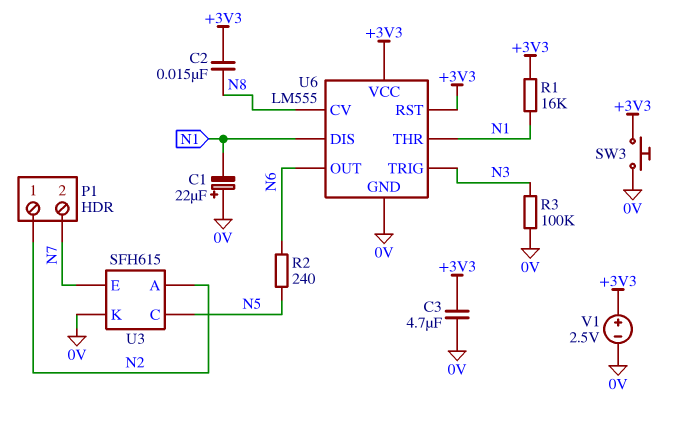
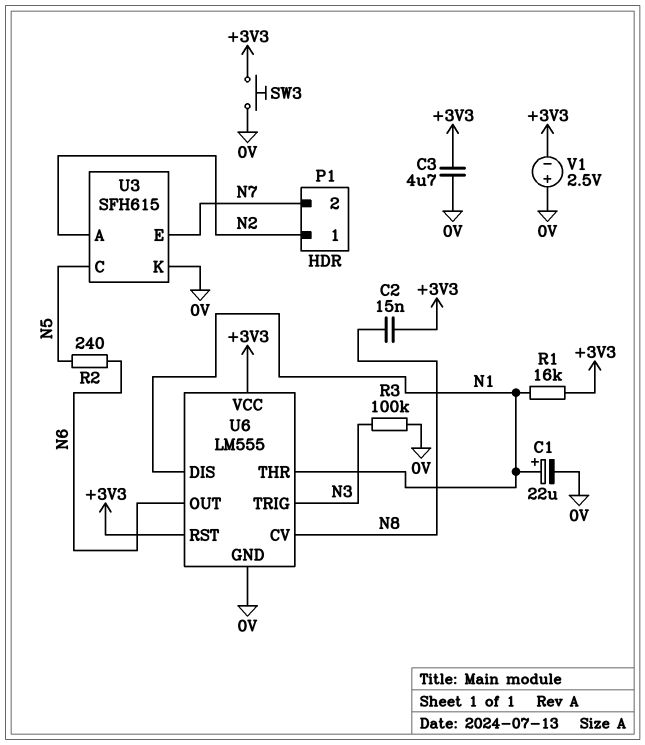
C1: 22uF (plus 0V, minus N1) -> 22uF (plus N1, minus 0V)
V1: 2.5V (plus +3V3, minus 0V) -> 2.5V (plus 0V, minus +3V3)

